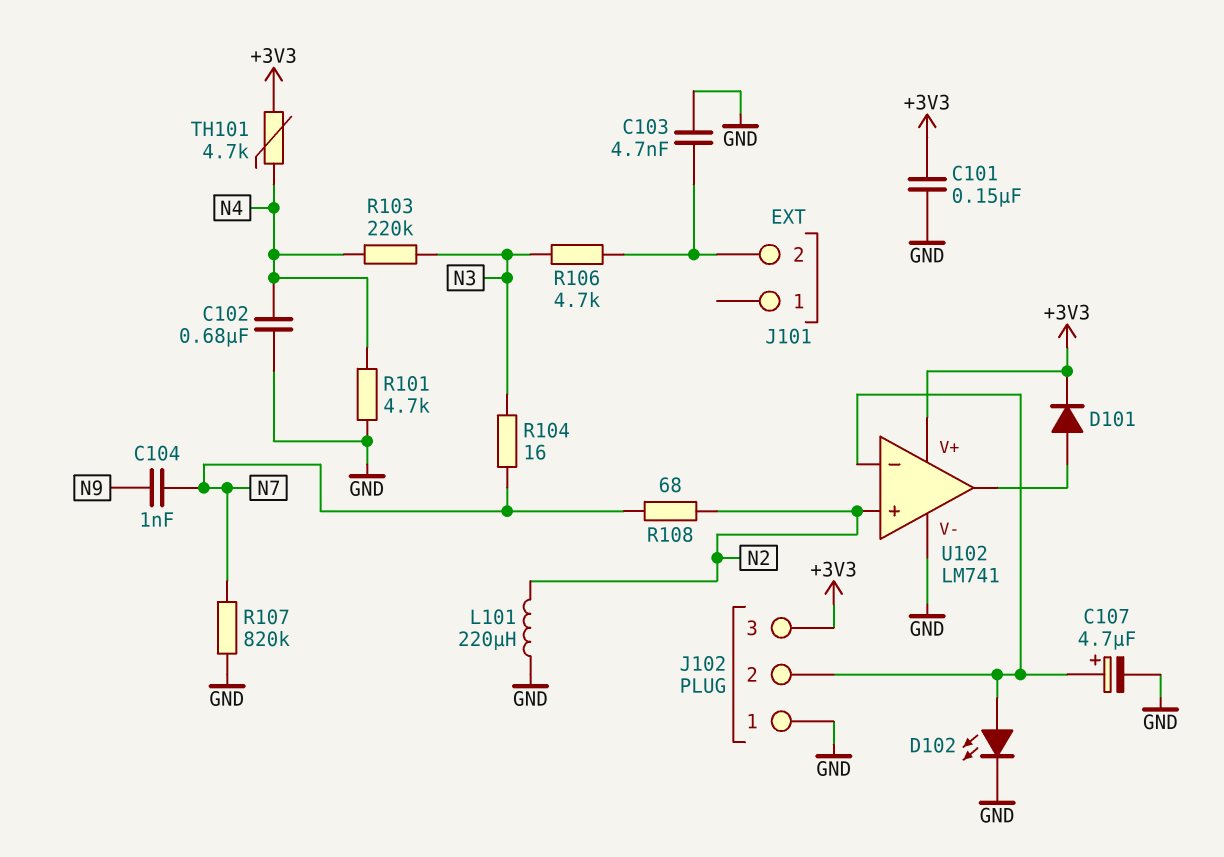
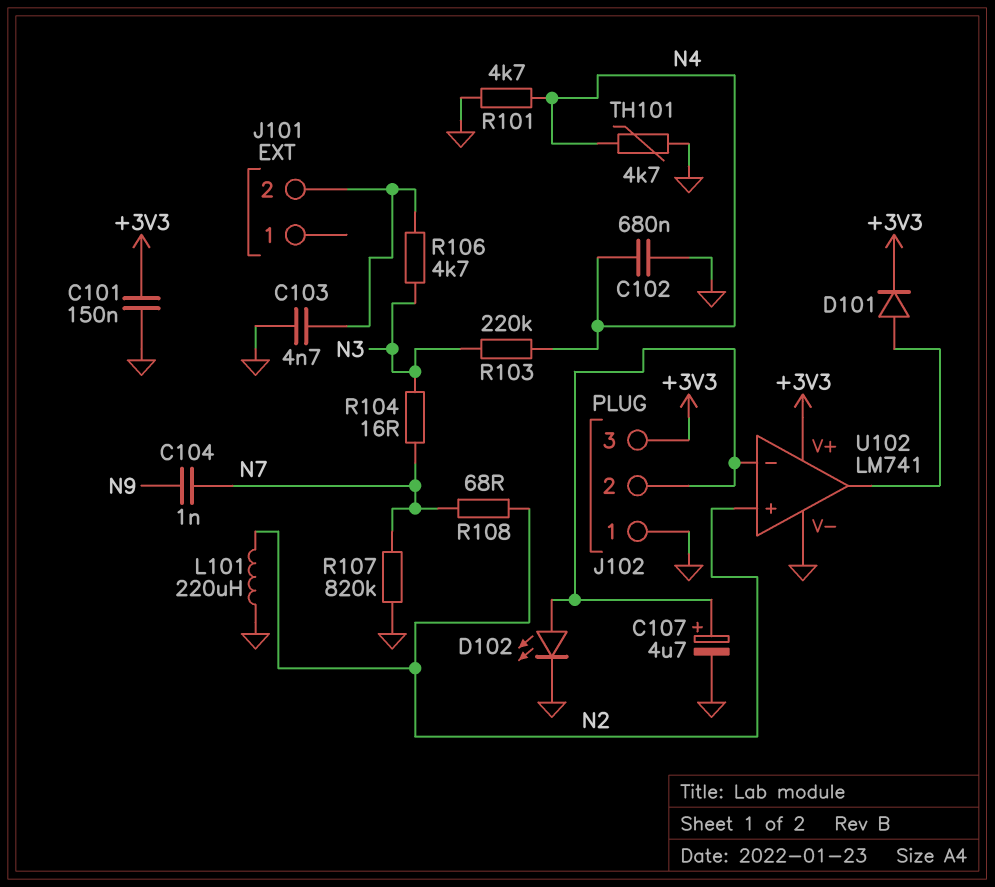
TH101: 4.7k (+3V3, N4) -> 4.7k (GND, N4)

